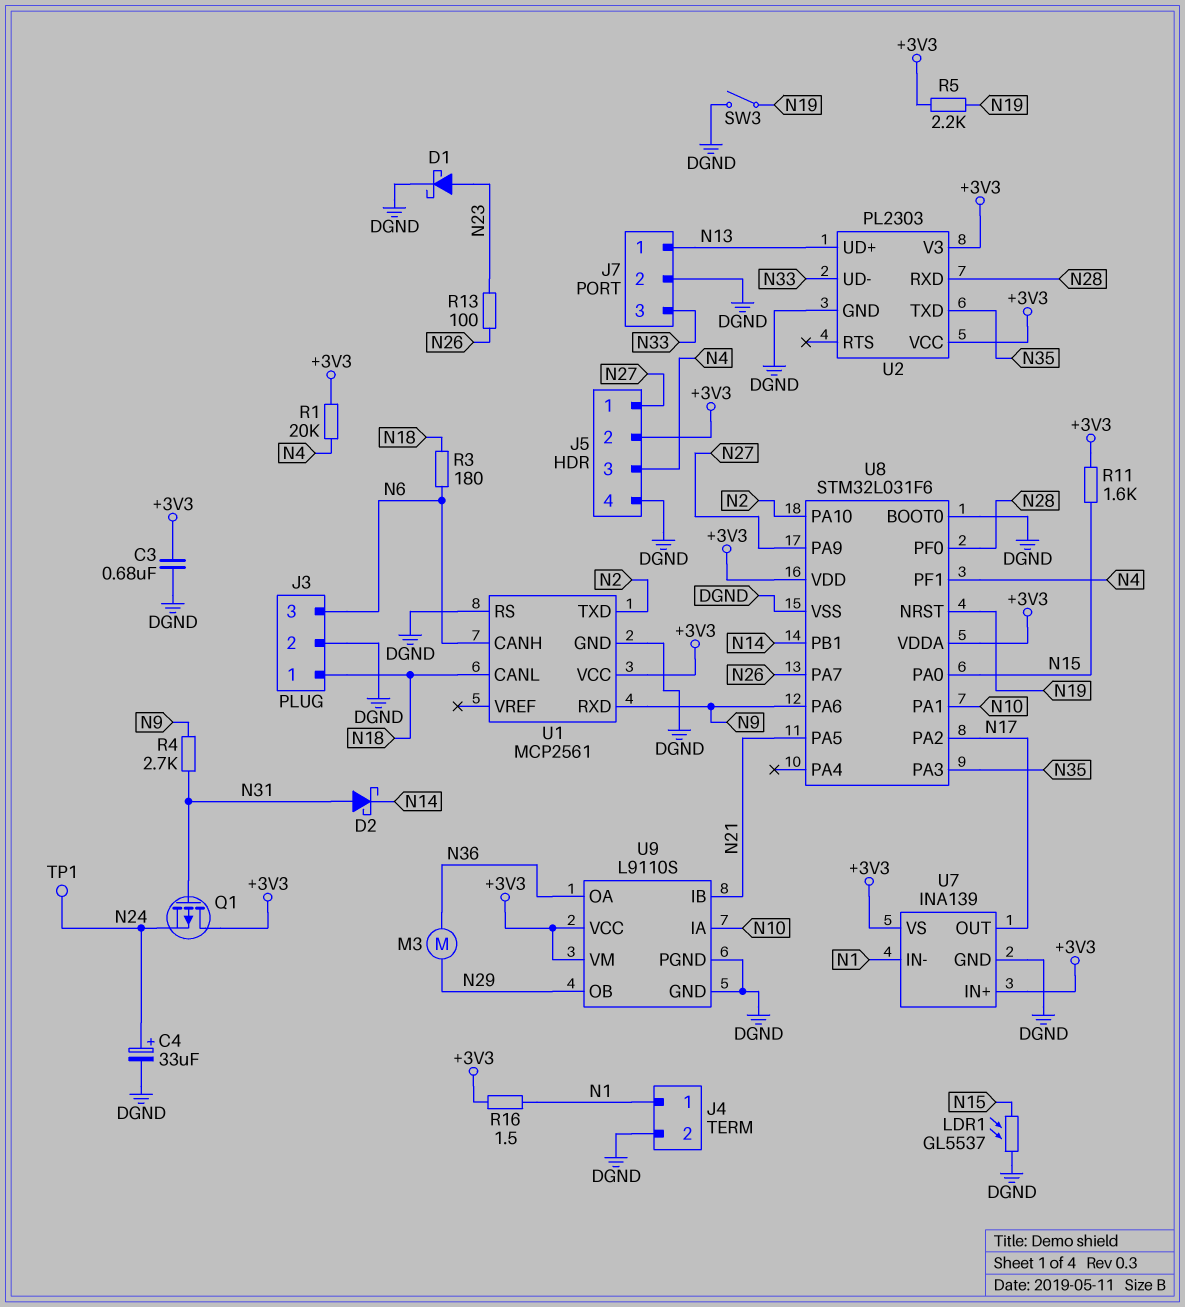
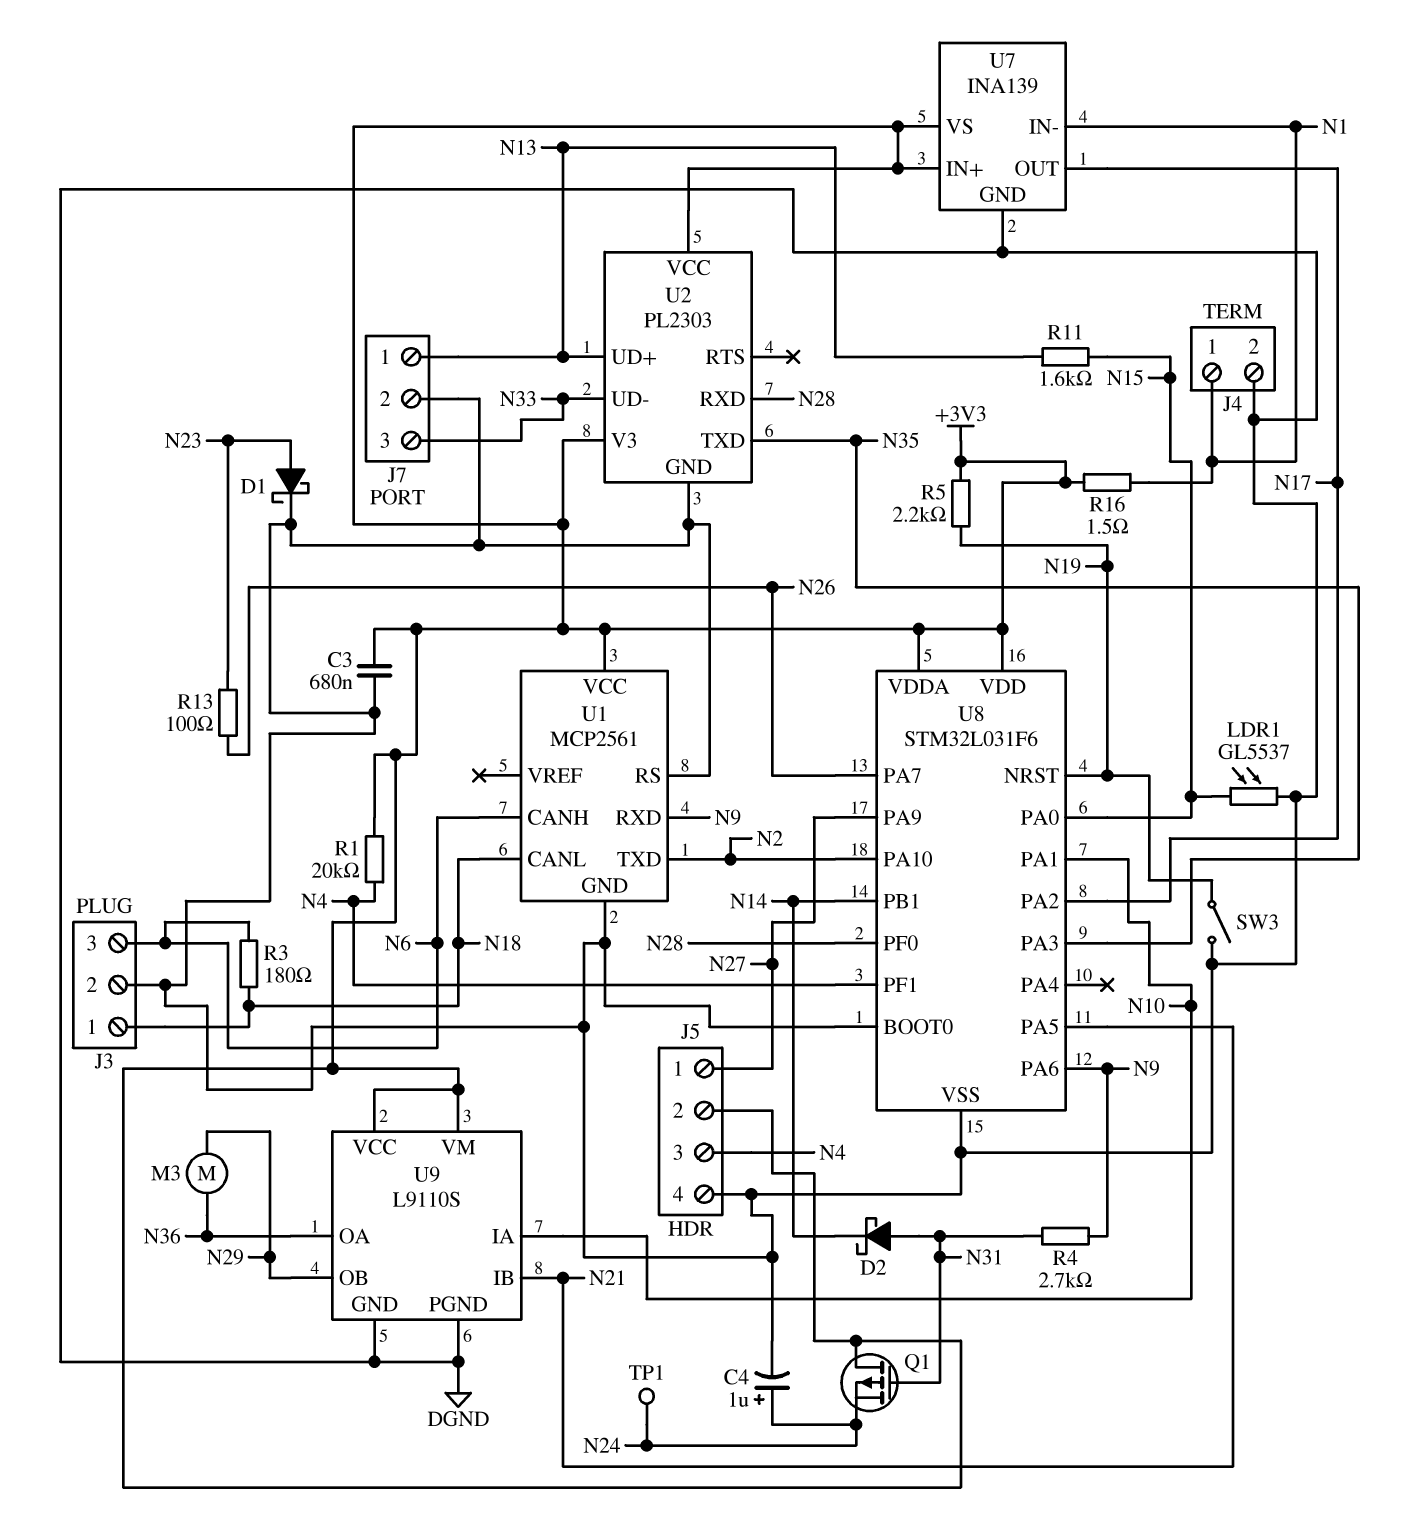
C4: 33uF (plus N24, minus DGND) -> 1uF (plus N24, minus DGND)
R11: 1.6k (+3V3, N15) -> 1.6k (N13, N15)

